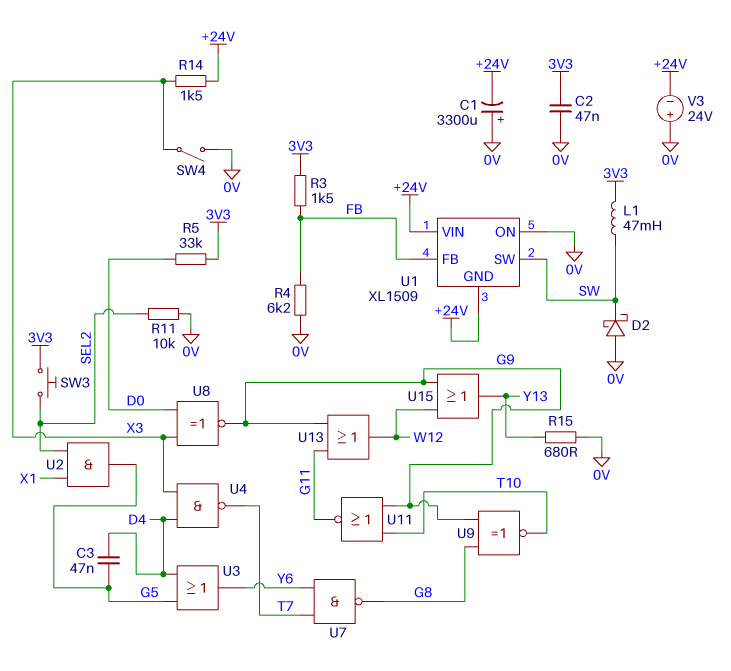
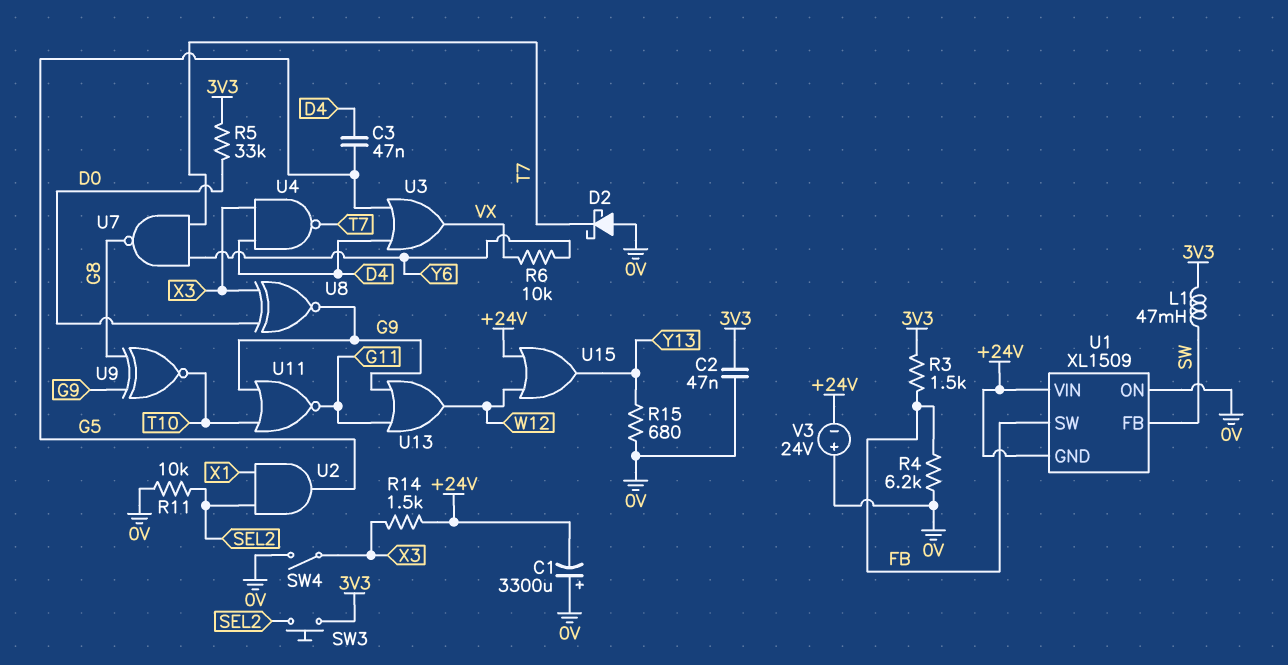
D2: schottky (A 0V, K SW) -> schottky (A 0V, K T7)
R6: none -> 10k (VX, Y6)
U1 pin FB: FB -> SW
U1 pin SW: SW -> FB
U3: OR (in D4, in G5, out Y6) -> OR (in D4, in G5, out VX)
U15: OR (in G9, in W12, out Y13) -> OR (in +24V, in W12, out Y13)

